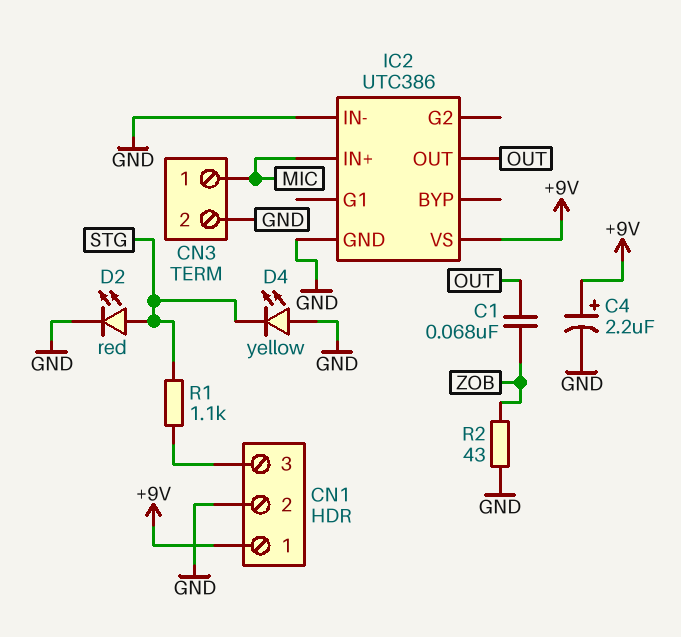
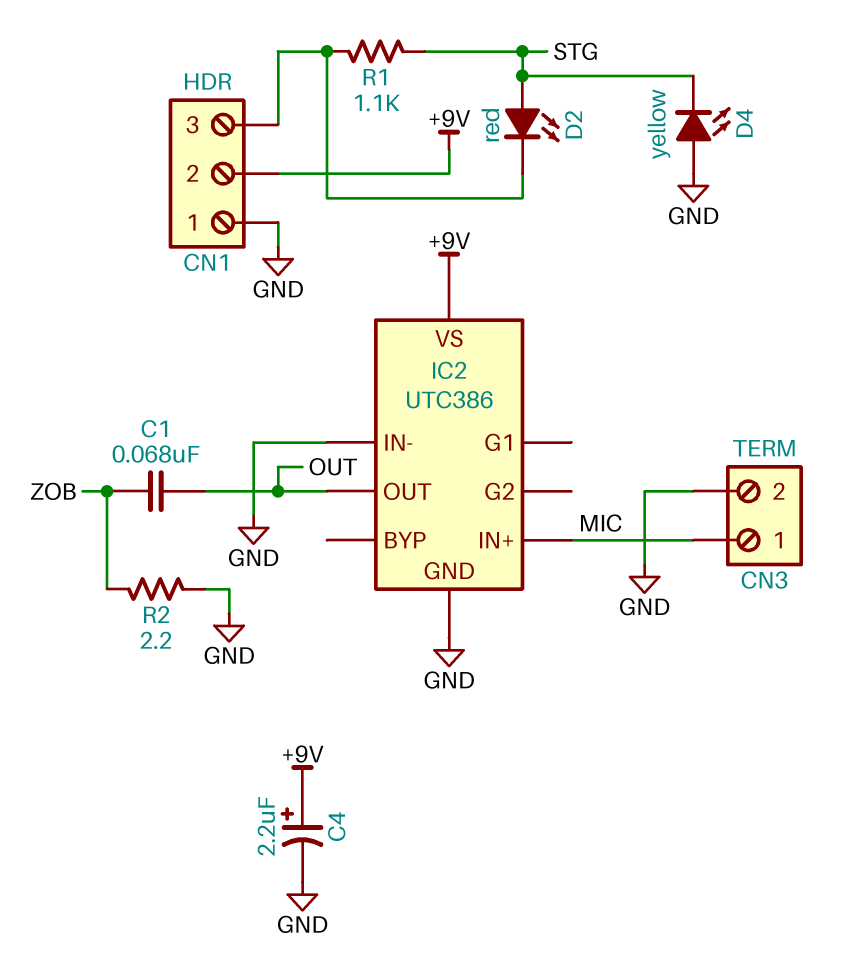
CN1 pin 1: +9V -> GND
CN1 pin 2: GND -> +9V
D2: LED red (A STG, K GND) -> LED red (A STG, K CN1/3)
R2: 43 (GND, ZOB) -> 2.2 (GND, ZOB)

